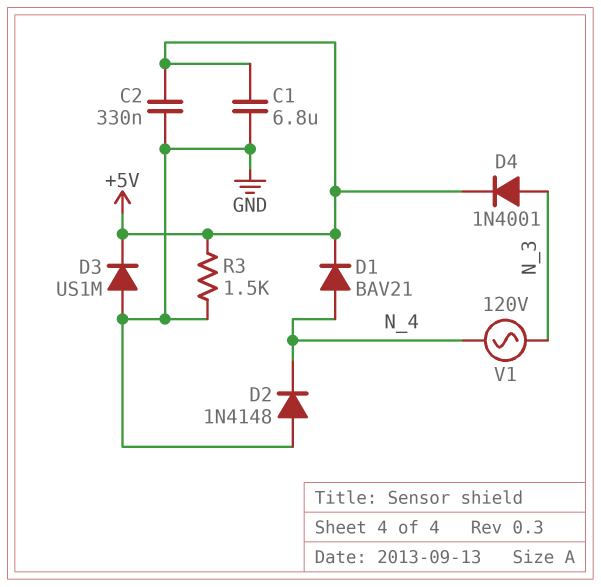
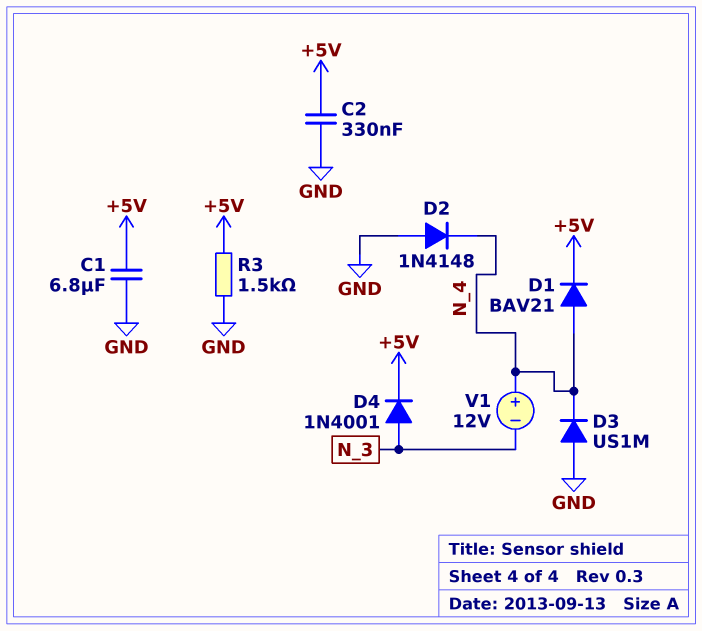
D3: diode US1M (A GND, K +5V) -> diode US1M (A GND, K N_4)
V1: AC 120V (N_3, N_4) -> 12V (plus N_4, minus N_3)

